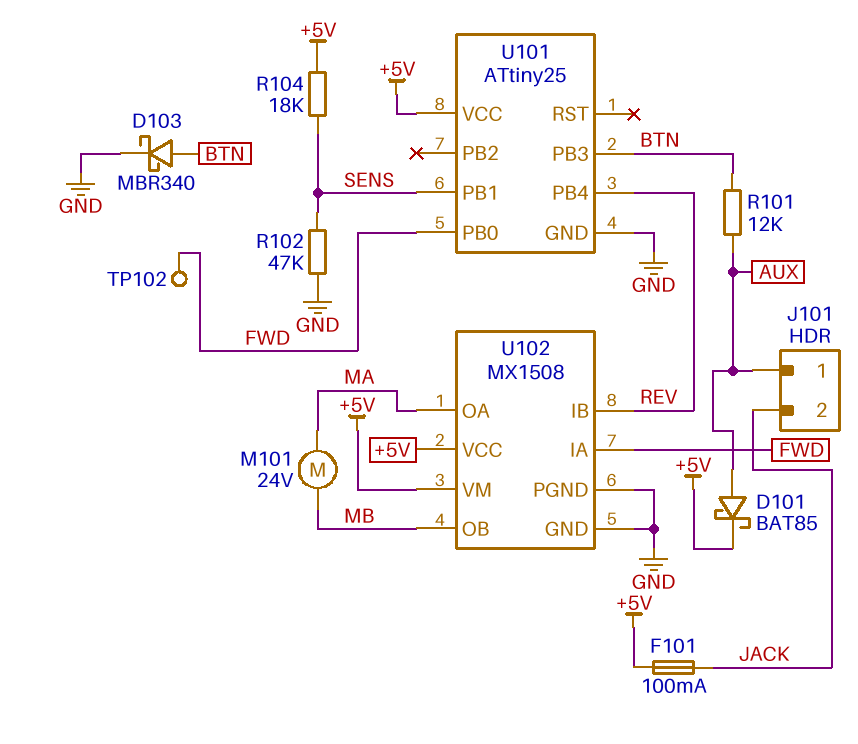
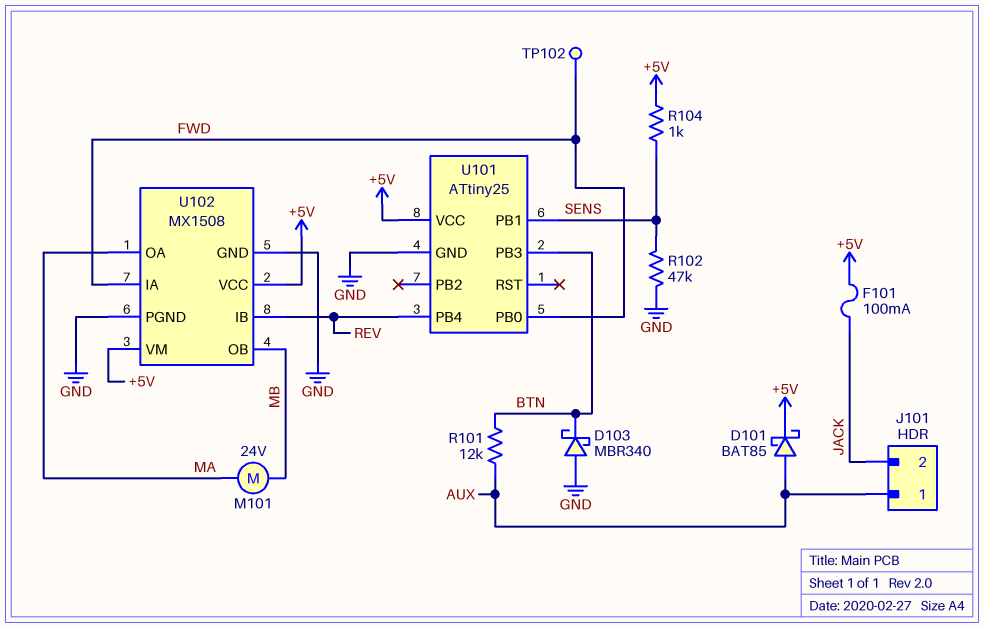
D103: schottky MBR340 (A BTN, K GND) -> schottky MBR340 (A GND, K BTN)
R104: 18k (+5V, SENS) -> 1k (+5V, SENS)

